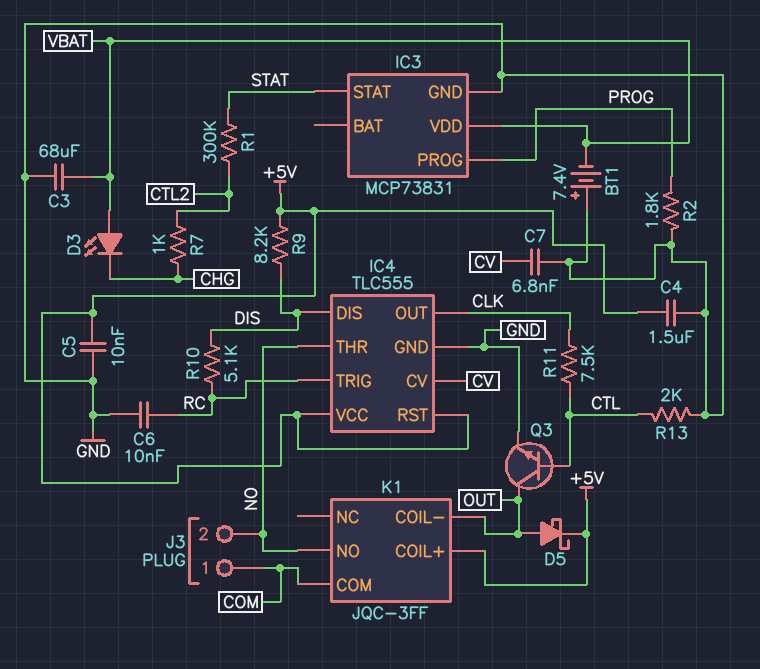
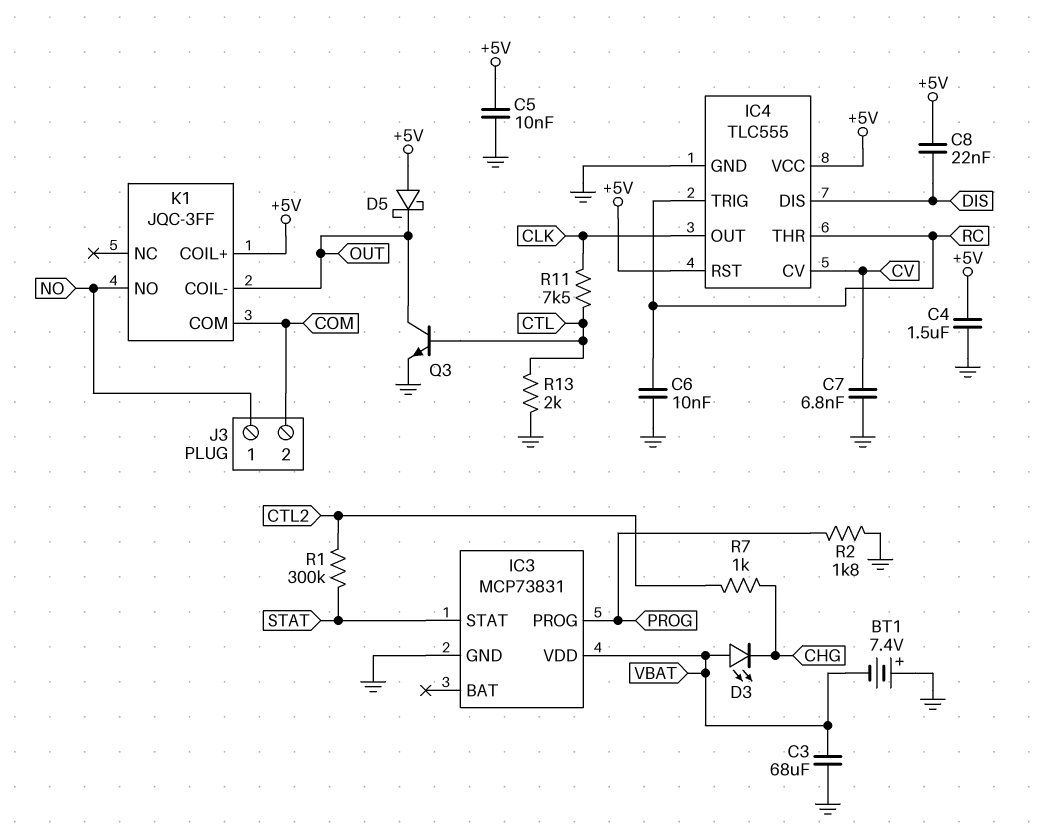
C8: none -> 22nF (+5V, DIS)
D5: schottky (A OUT, K +5V) -> schottky (A +5V, K OUT)
IC4 pin THR: NO -> RC
J3 pin 1: COM -> NO
J3 pin 2: NO -> COM
R9: 8.2k (+5V, DIS) -> none
R10: 5.1k (DIS, RC) -> none

